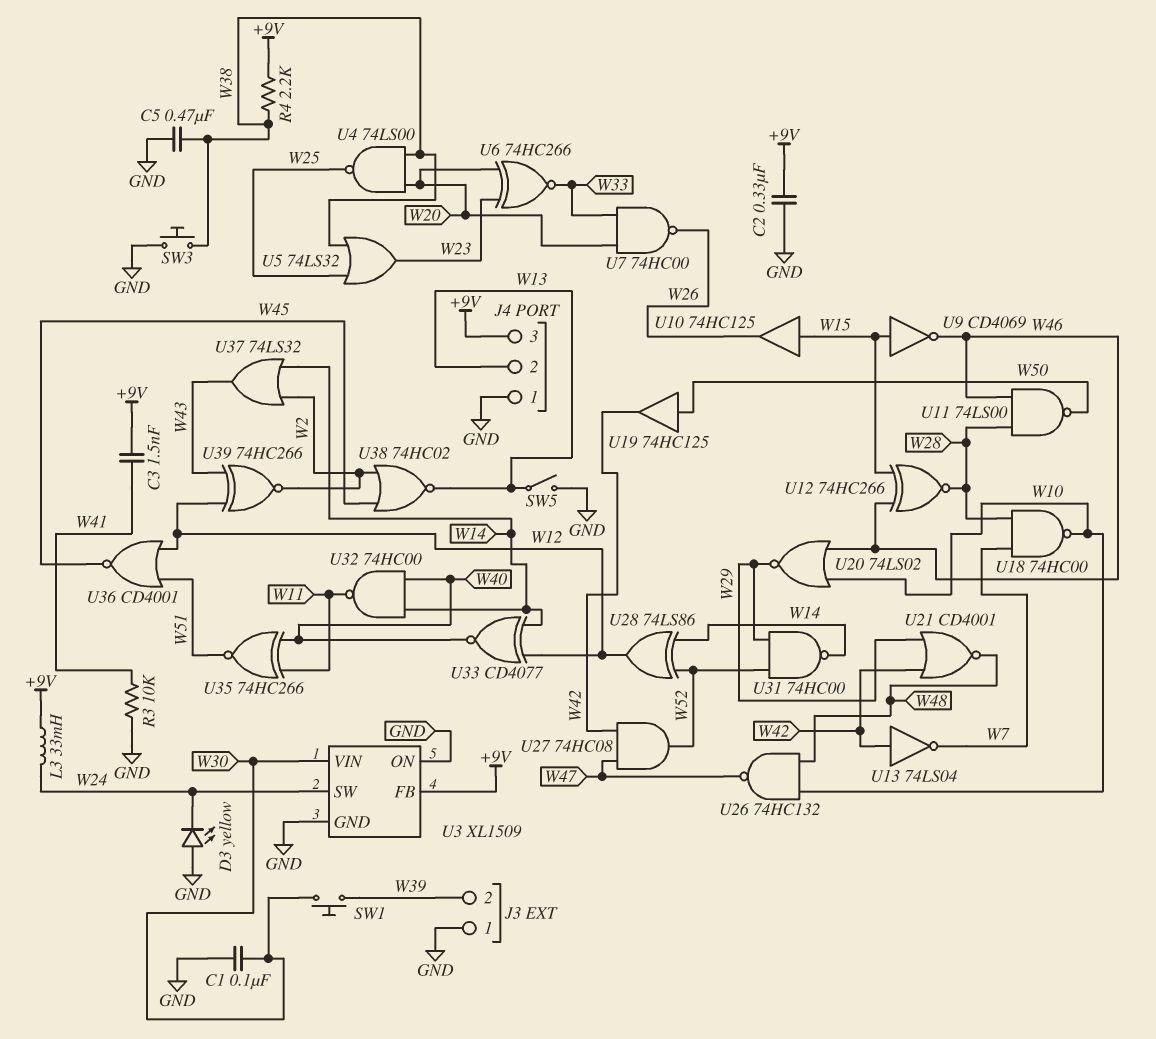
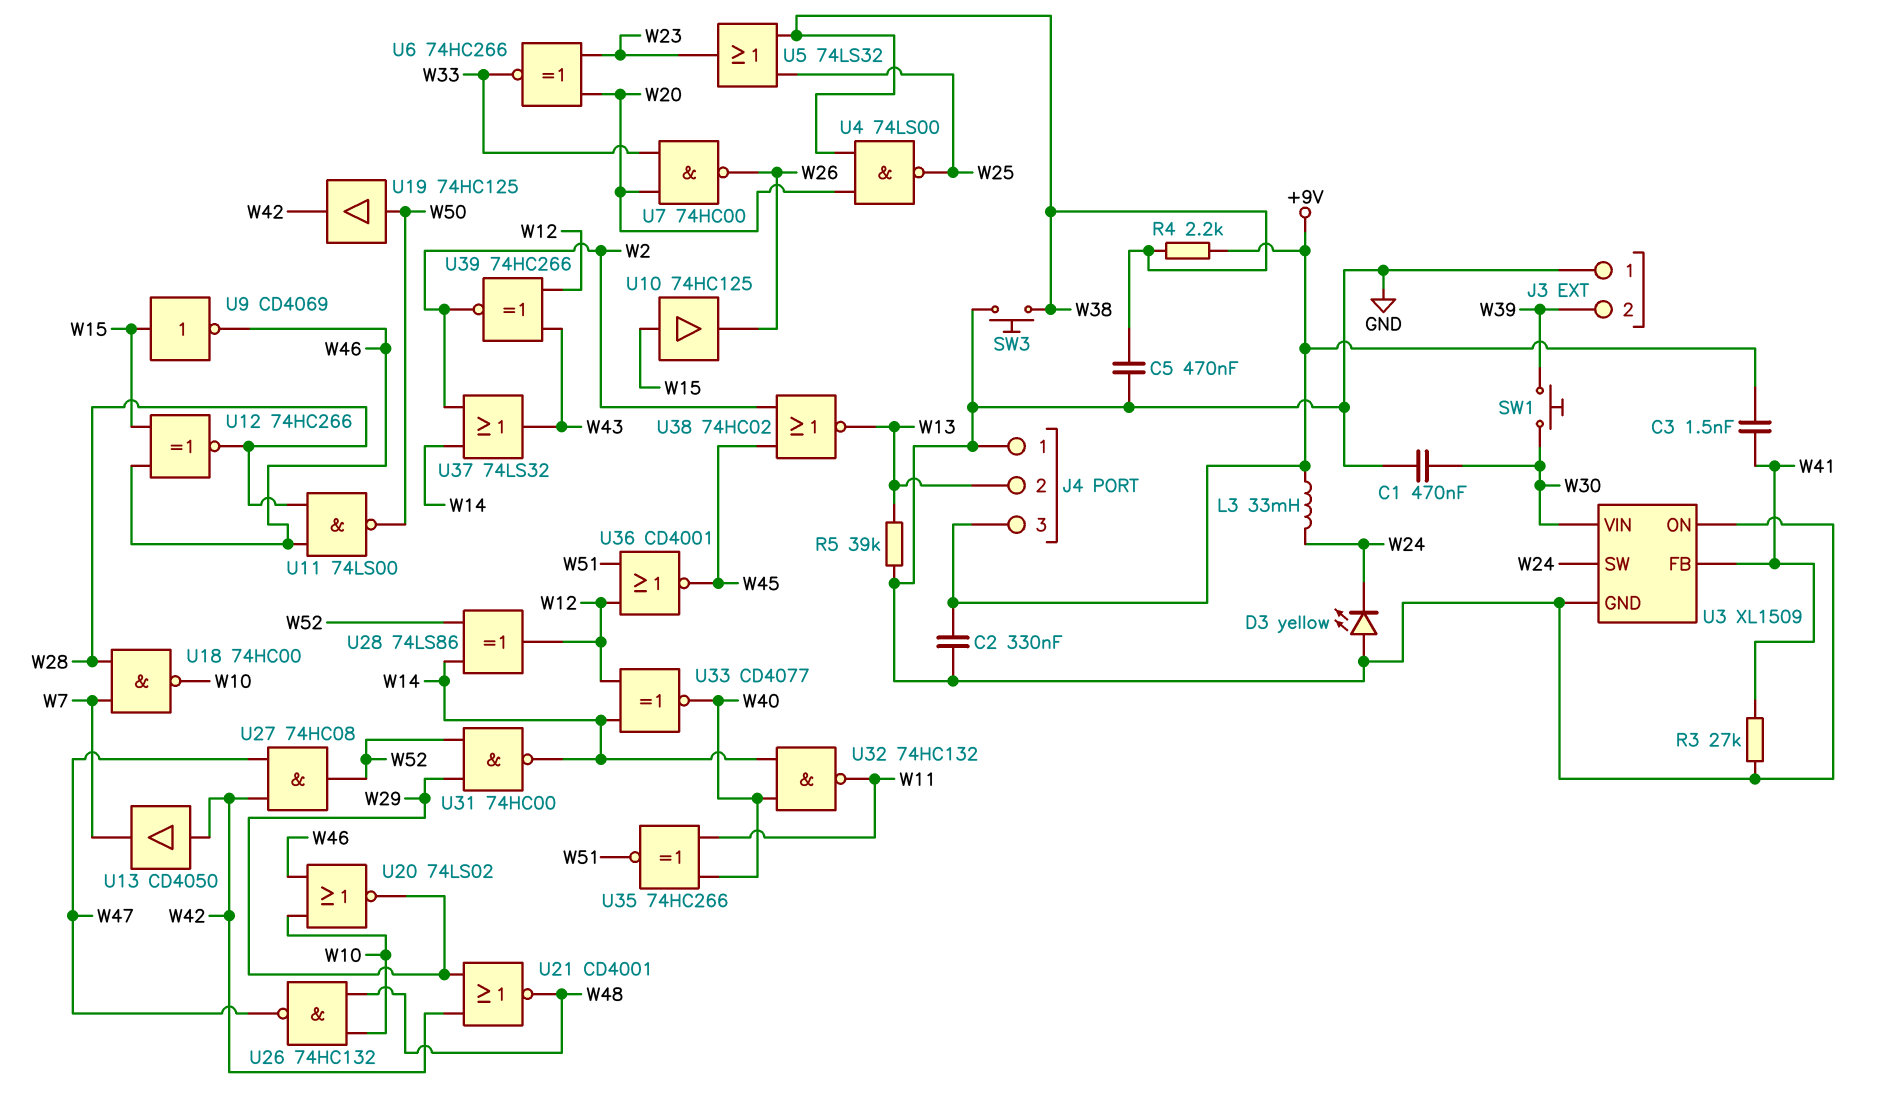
C1: 100nF (GND, W30) -> 470nF (GND, W30)
R3: 10k (GND, W41) -> 27k (GND, W41)
R5: none -> 39k (GND, W13)
SW5: switch (GND, W13) -> none
U3 pin FB: +9V -> W41
U13: NOT 74LS04 (in W42, out W7) -> buffer CD4050 (in W42, out W7)
U32: NAND 74HC00 (in W14, in W40, out W11) -> NAND 74HC132 (in W14, in W40, out W11)

